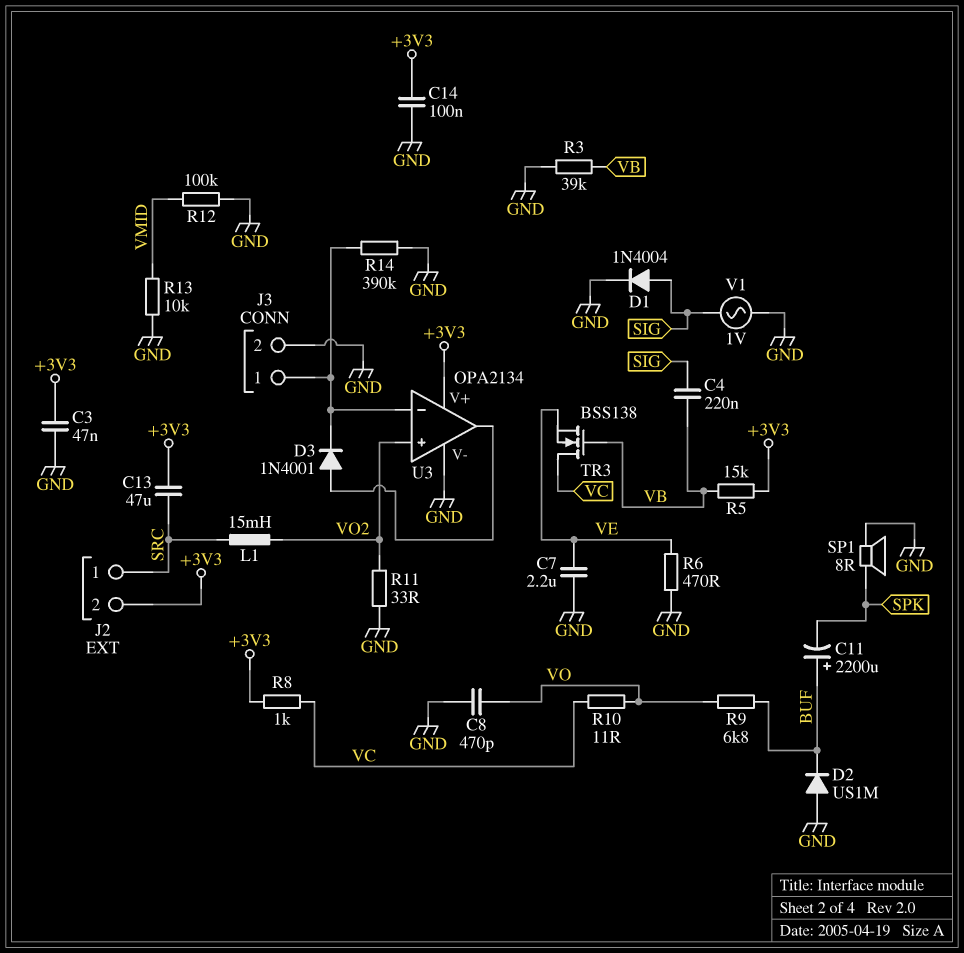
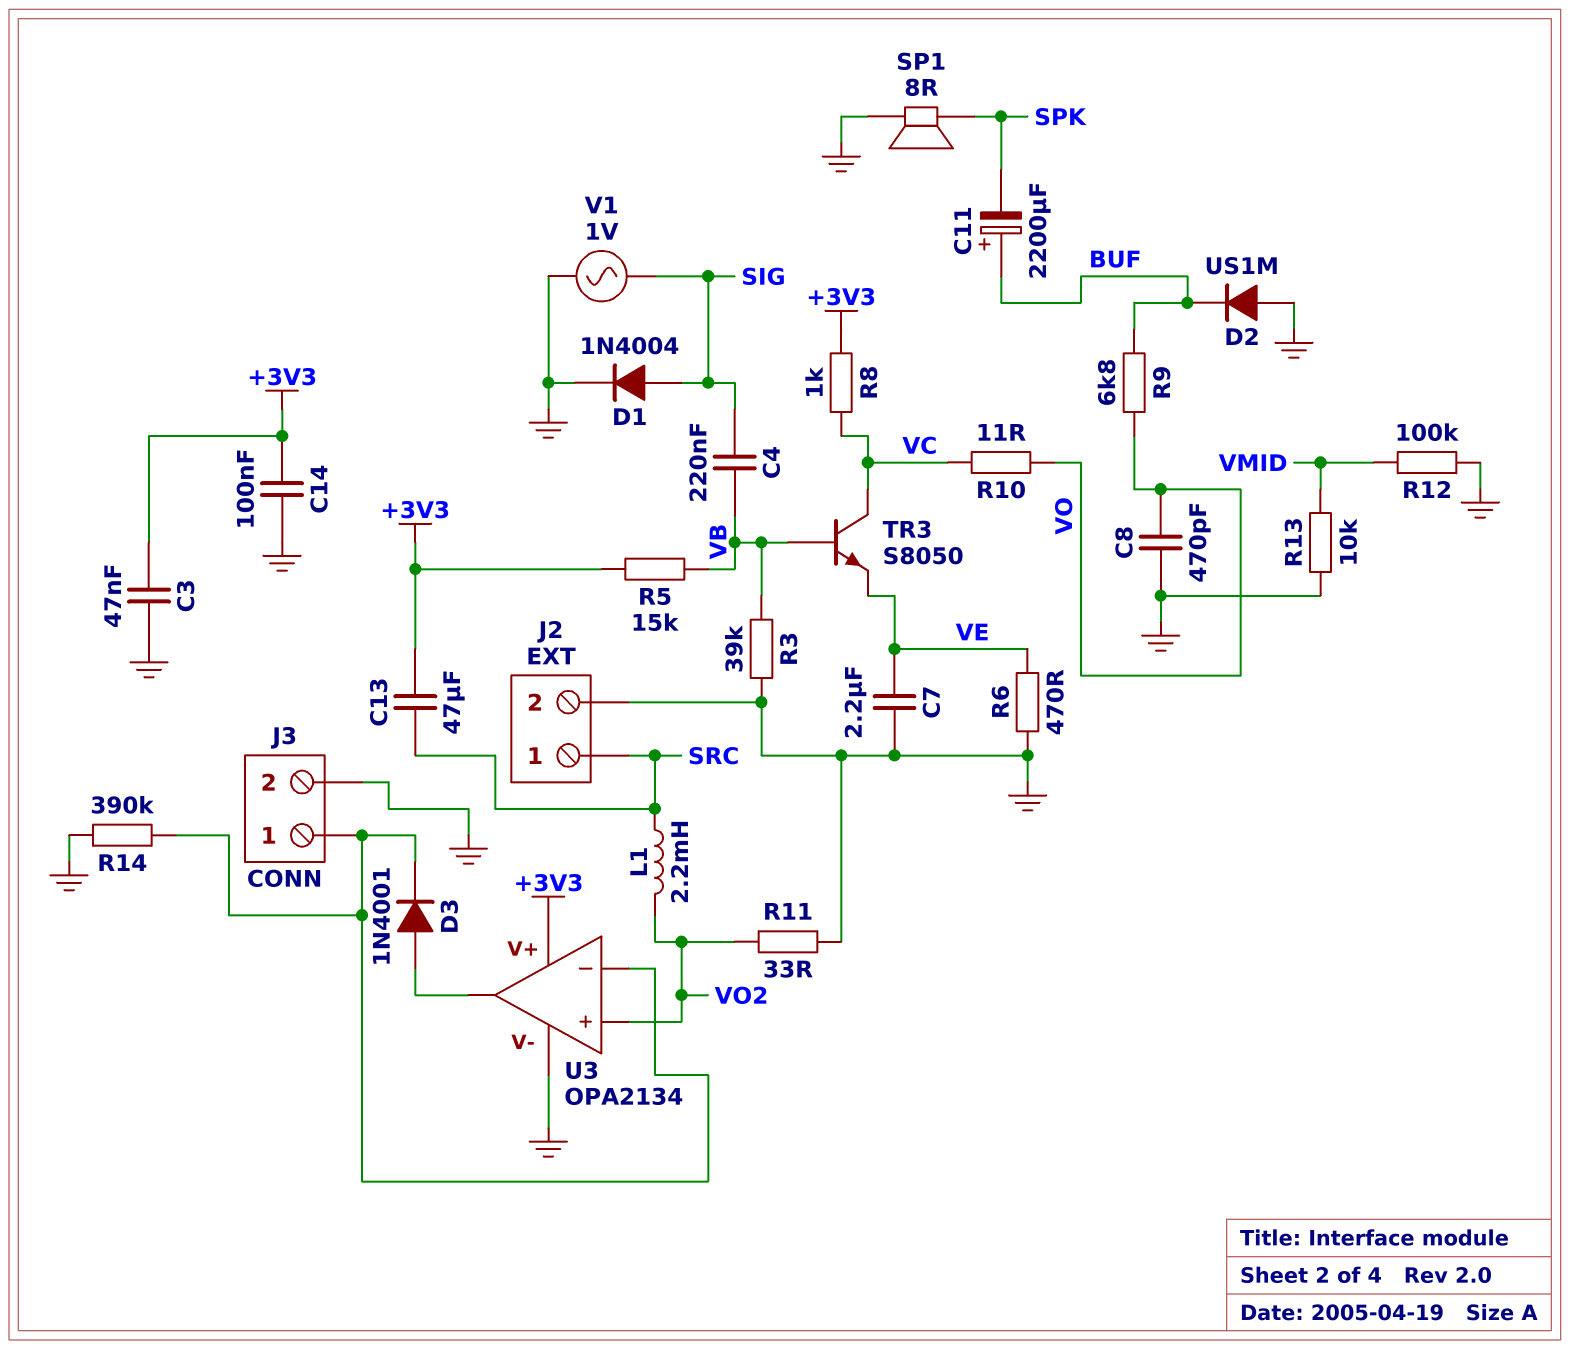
J2 pin 2: +3V3 -> GND
L1: 15mH (SRC, VO2) -> 2.2mH (SRC, VO2)
TR3: NMOS BSS138 (G VB, D VC, S VE) -> NPN S8050 (B VB, C VC, E VE)

